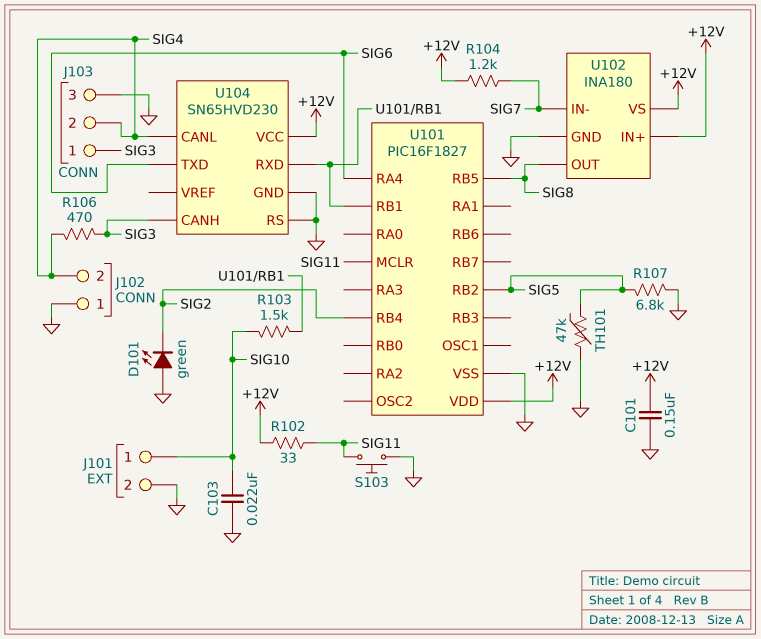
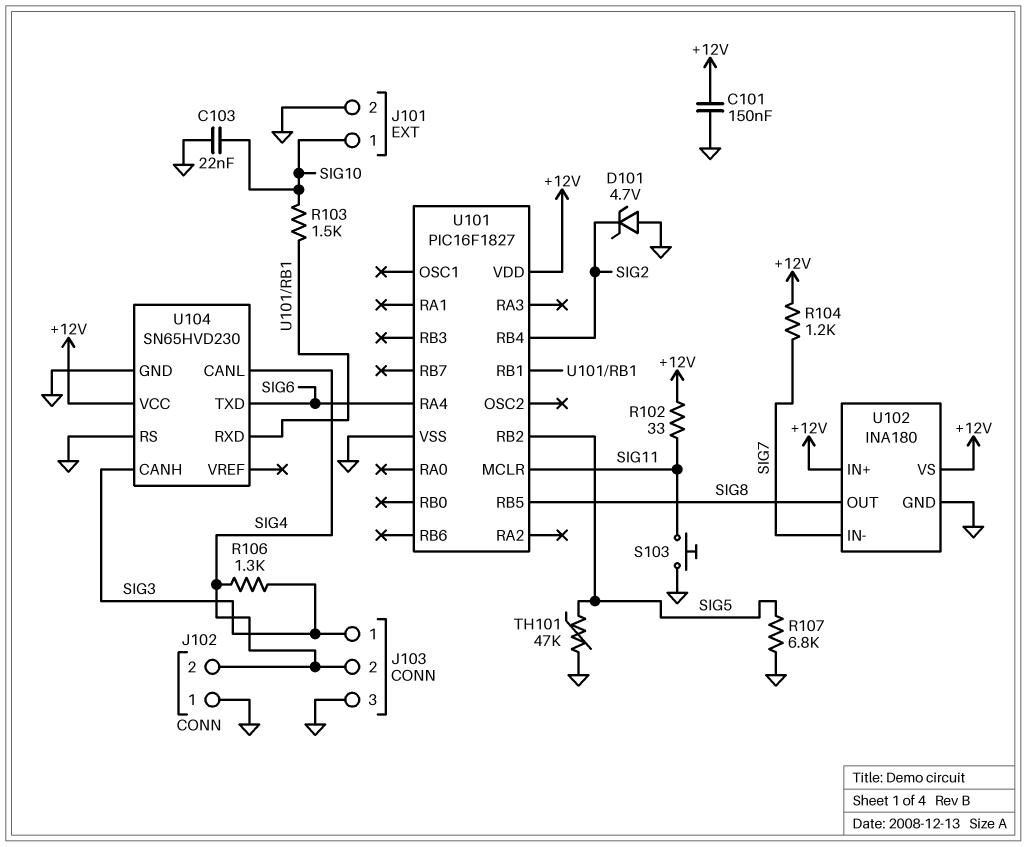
D101: LED green (A GND, K SIG2) -> zener 4.7V (A GND, K SIG2)
R106: 470 (SIG3, SIG4) -> 1.3k (SIG3, SIG4)

